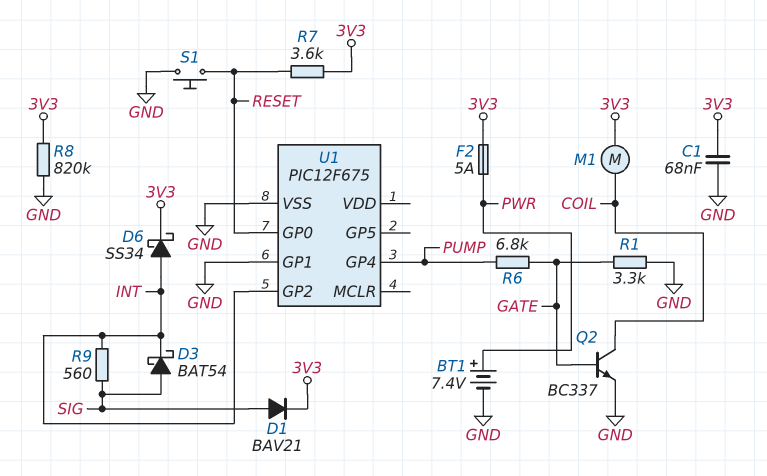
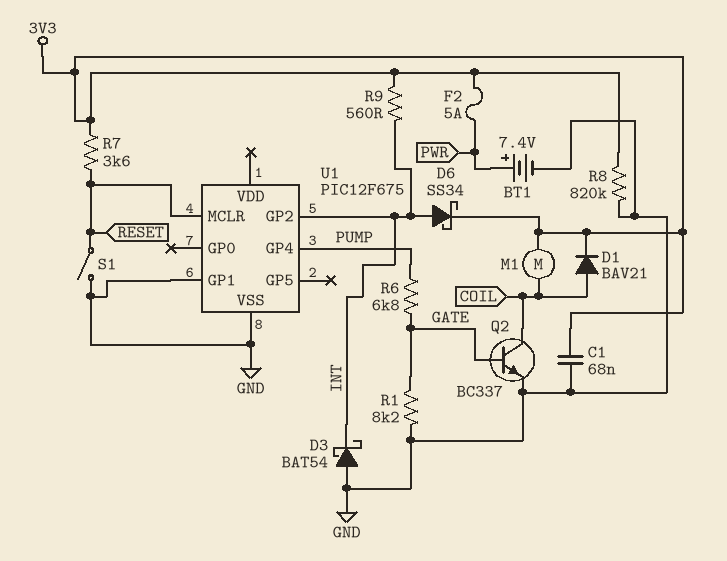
D1: diode BAV21 (A SIG, K 3V3) -> diode BAV21 (A COIL, K 3V3)
D3: schottky BAT54 (A SIG, K INT) -> schottky BAT54 (A GND, K INT)
R1: 3.3k (GATE, GND) -> 8.2k (GATE, GND)
R9: 560 (INT, SIG) -> 560 (3V3, INT)
S1: button (GND, RESET) -> switch (GND, RESET)
U1 pin GP0: RESET -> none
U1 pin MCLR: none -> RESET

